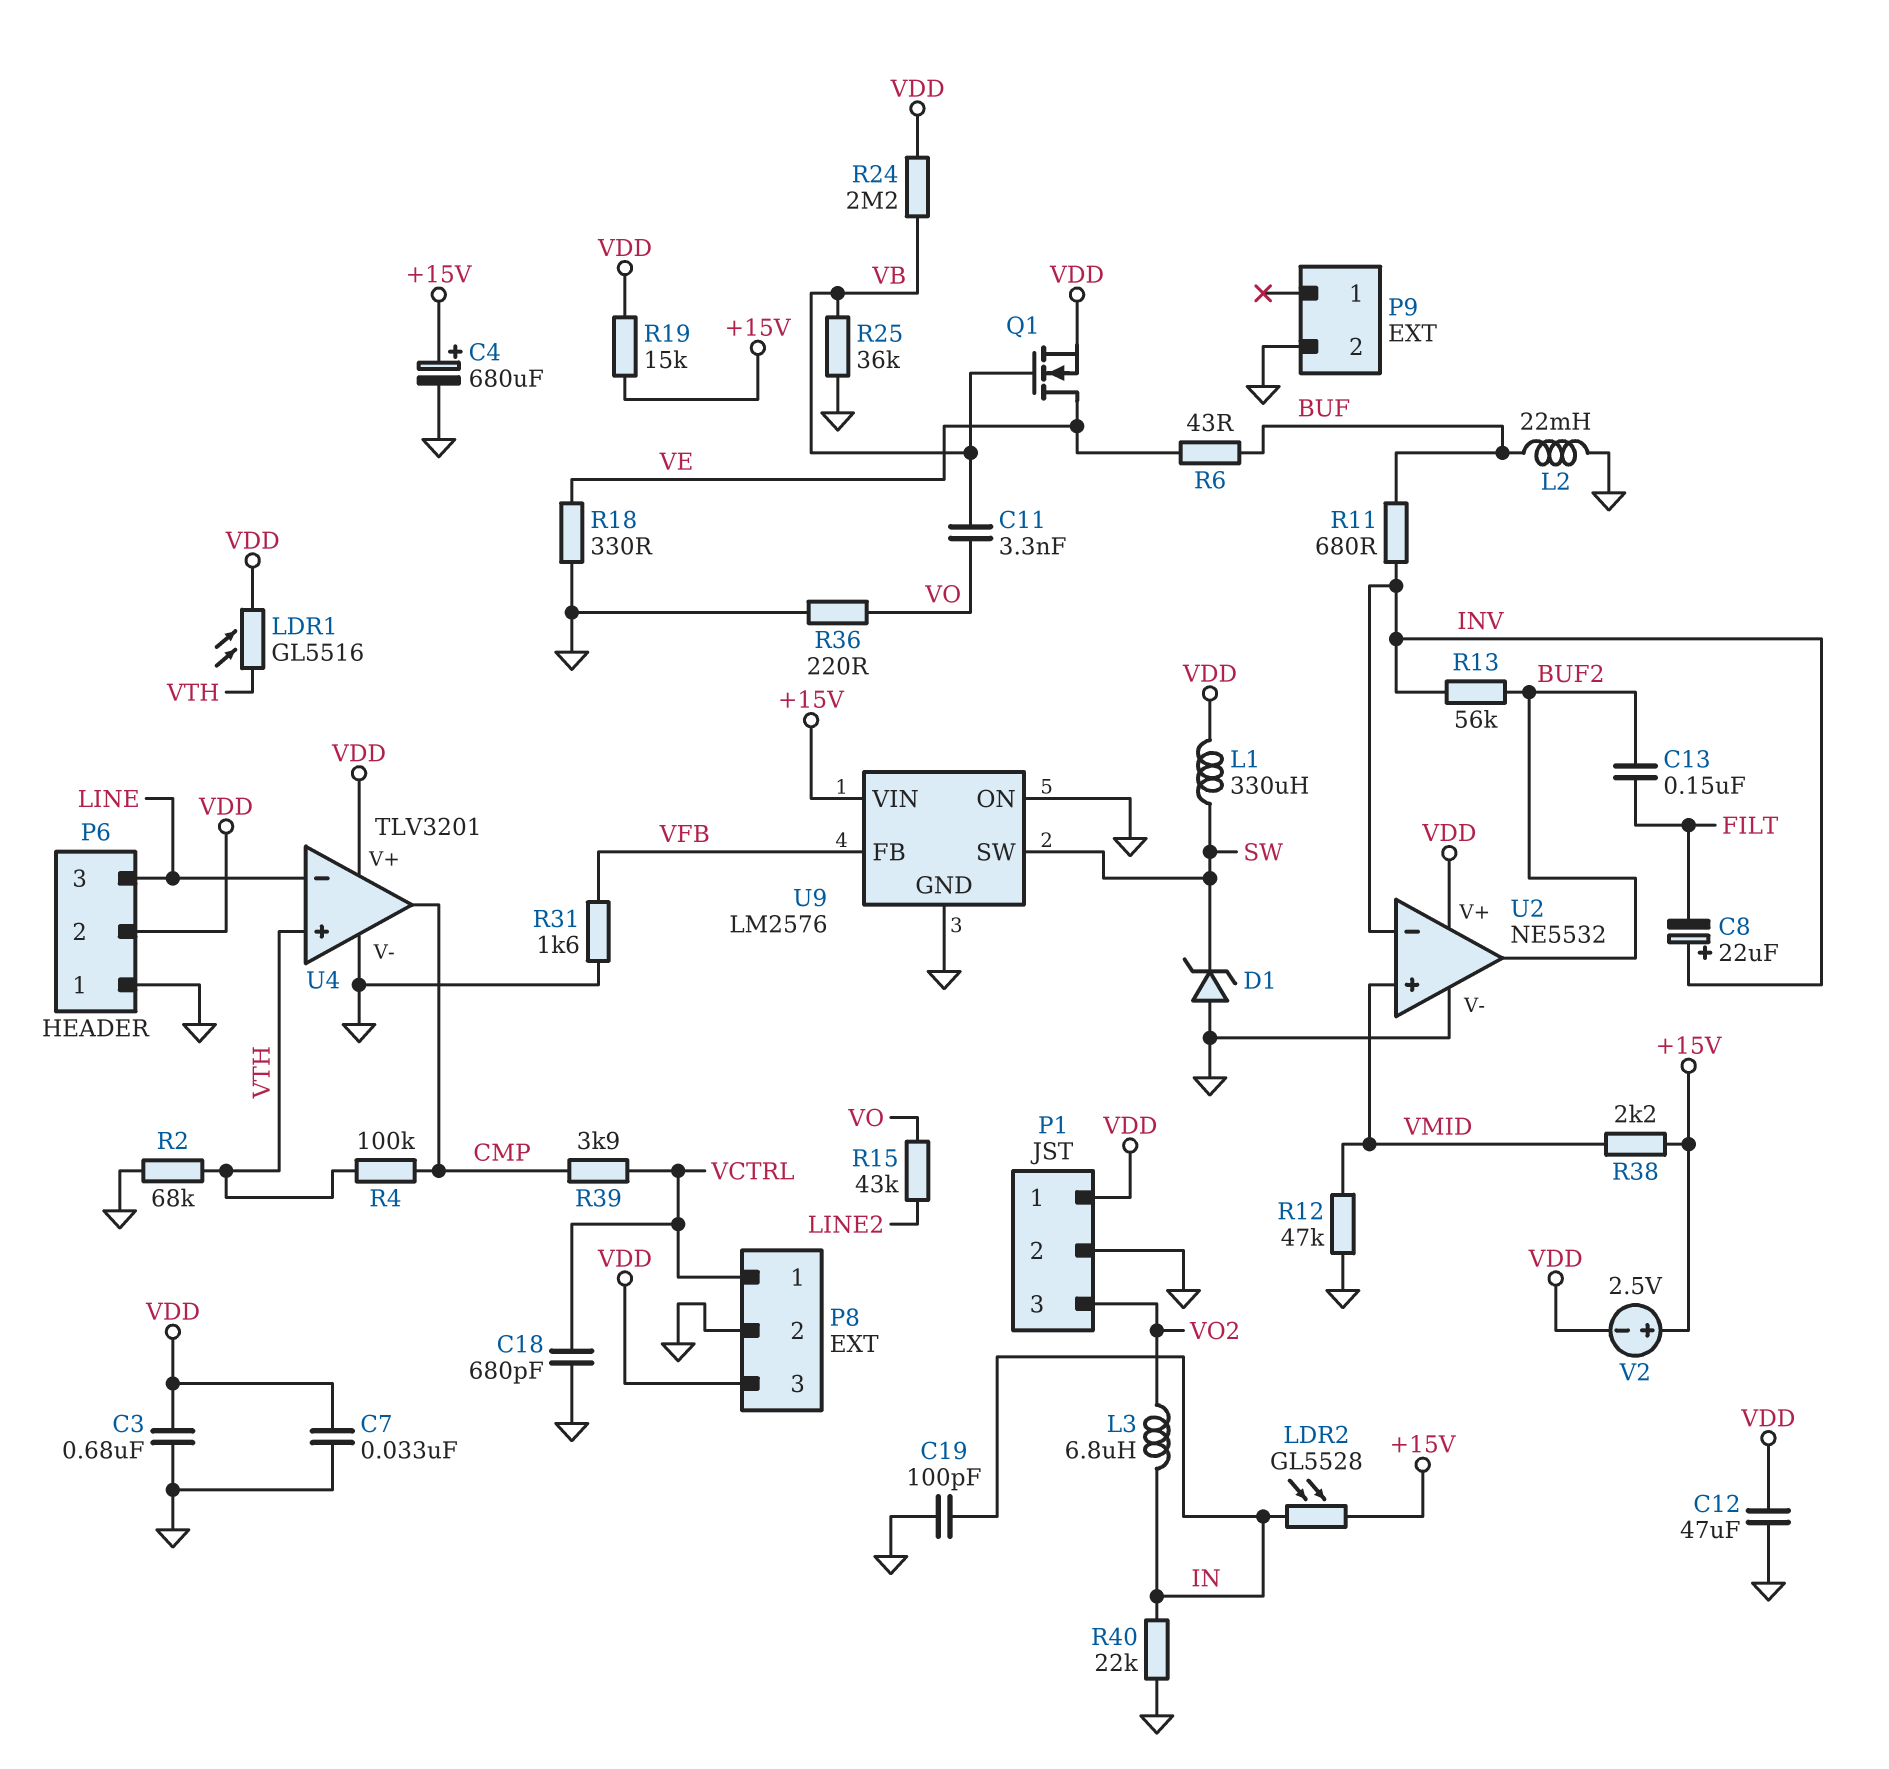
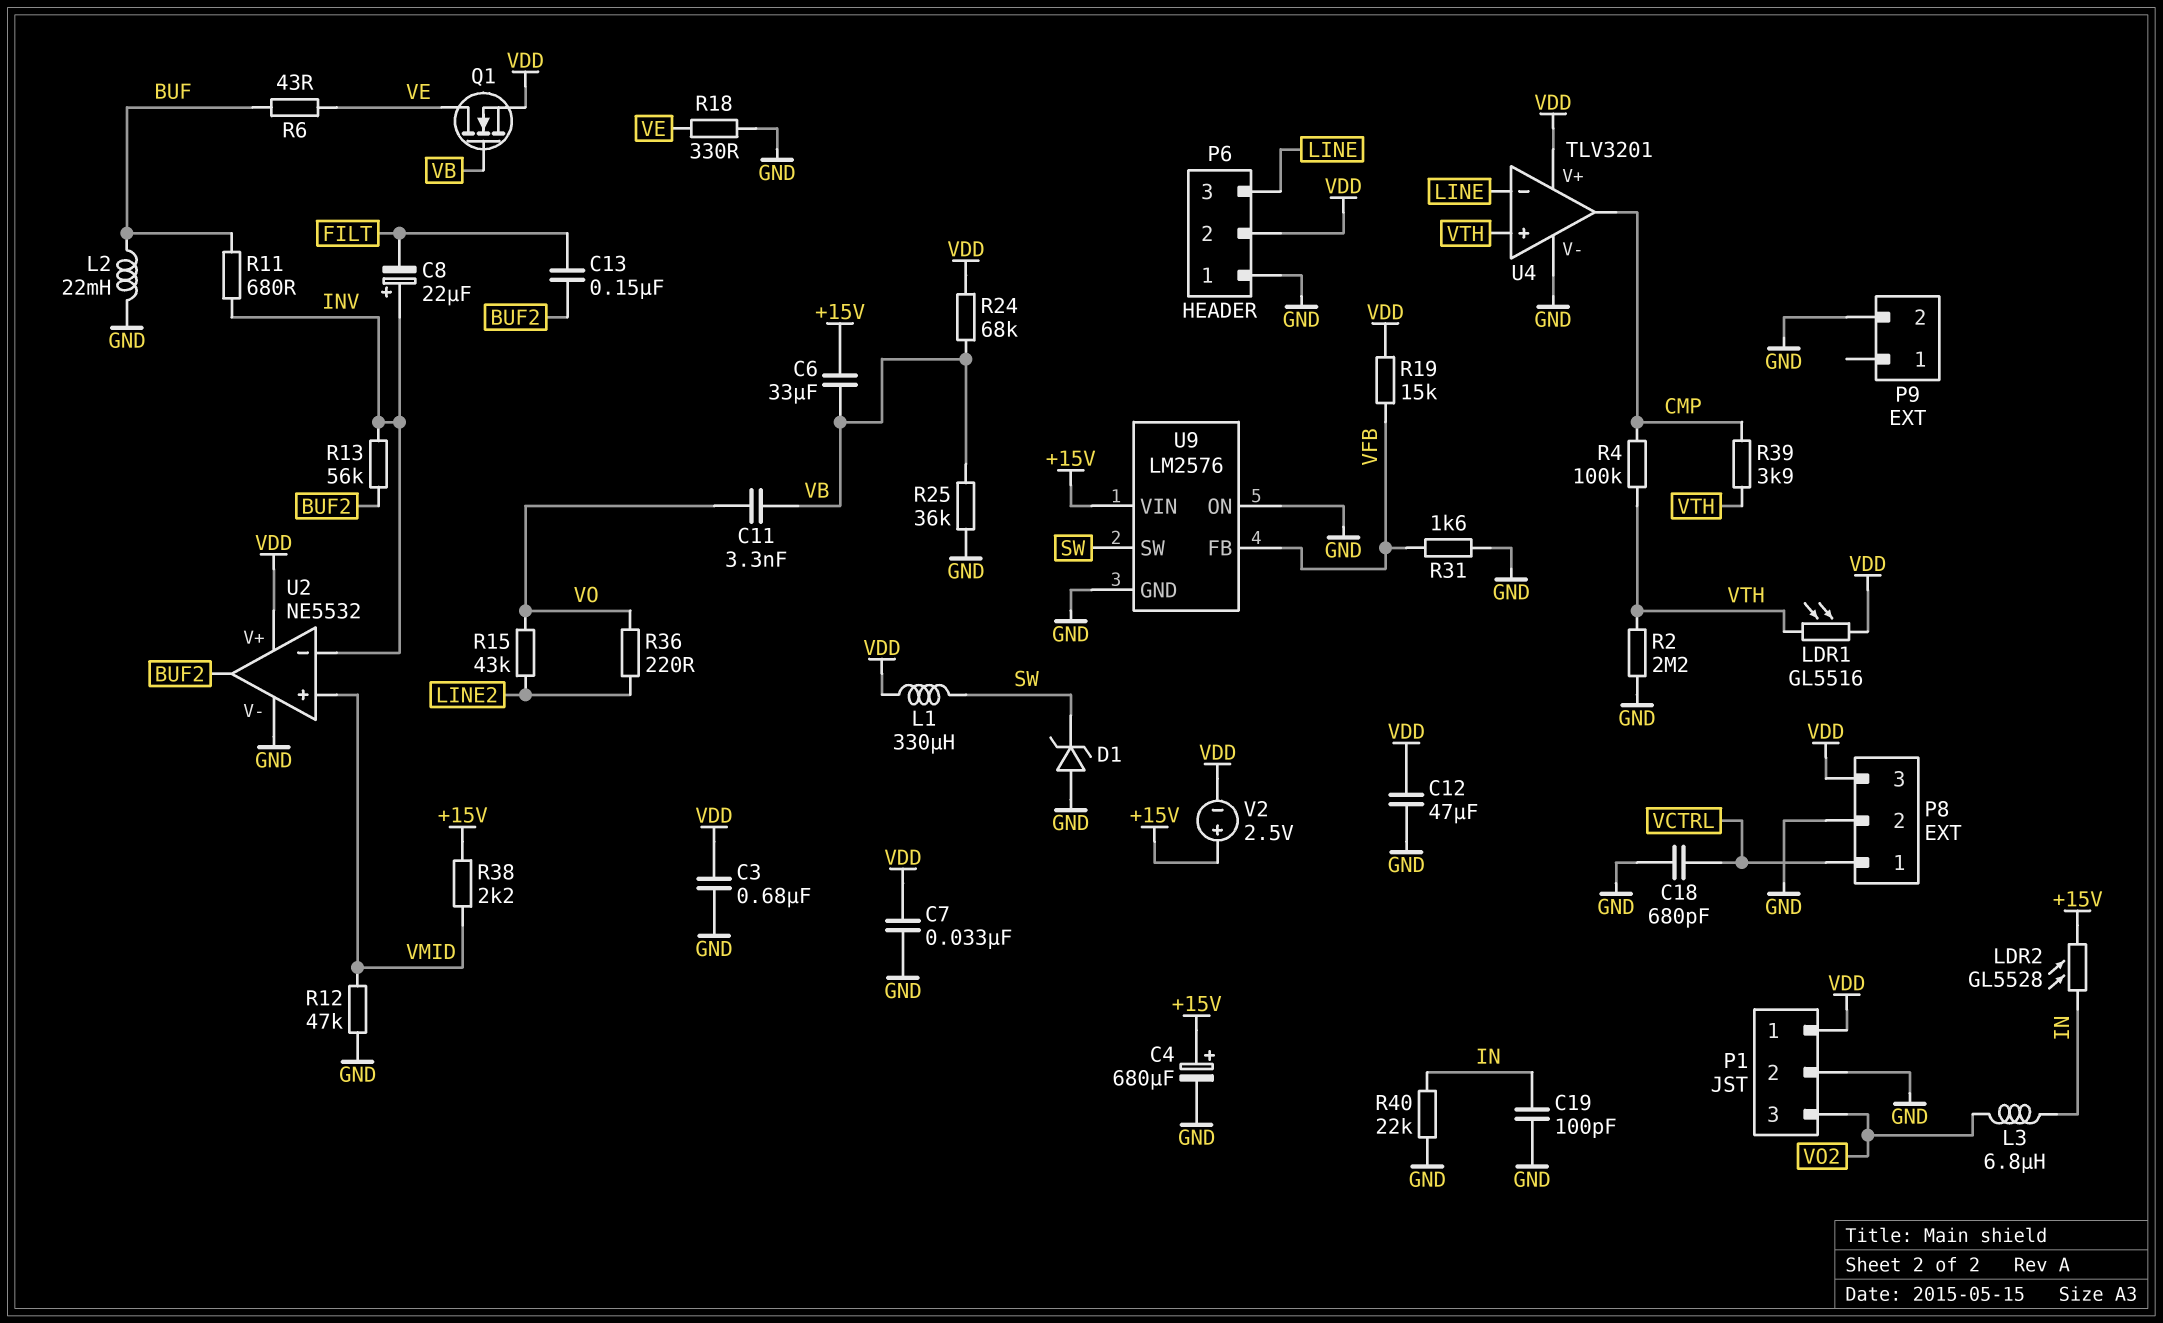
C6: none -> 33uF (+15V, VB)
R2: 68k (GND, VTH) -> 2.2M (GND, VTH)
R19: 15k (+15V, VDD) -> 15k (VDD, VFB)
R24: 2.2M (VB, VDD) -> 68k (VB, VDD)
R36: 220 (GND, VO) -> 220 (LINE2, VO)
R39: 3.9k (CMP, VCTRL) -> 3.9k (CMP, VTH)

